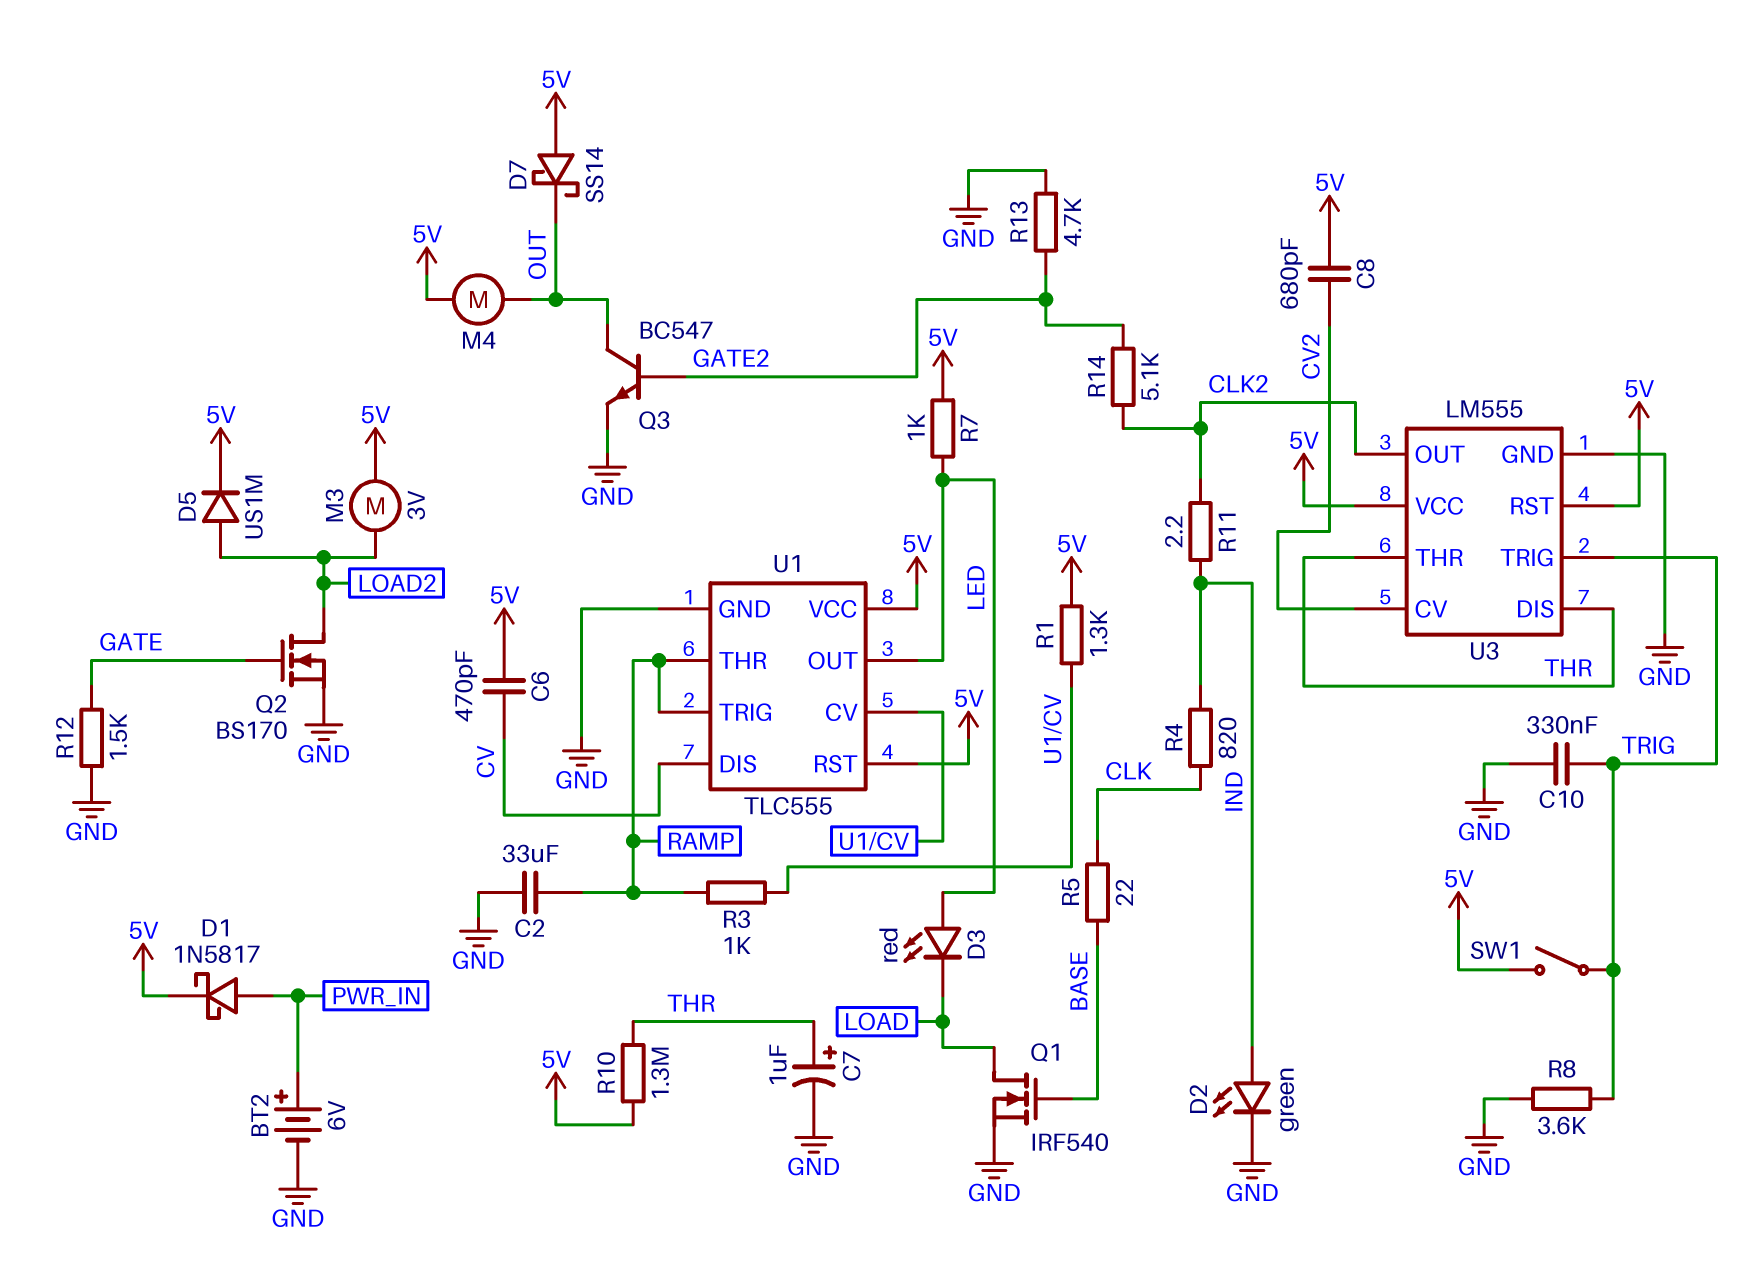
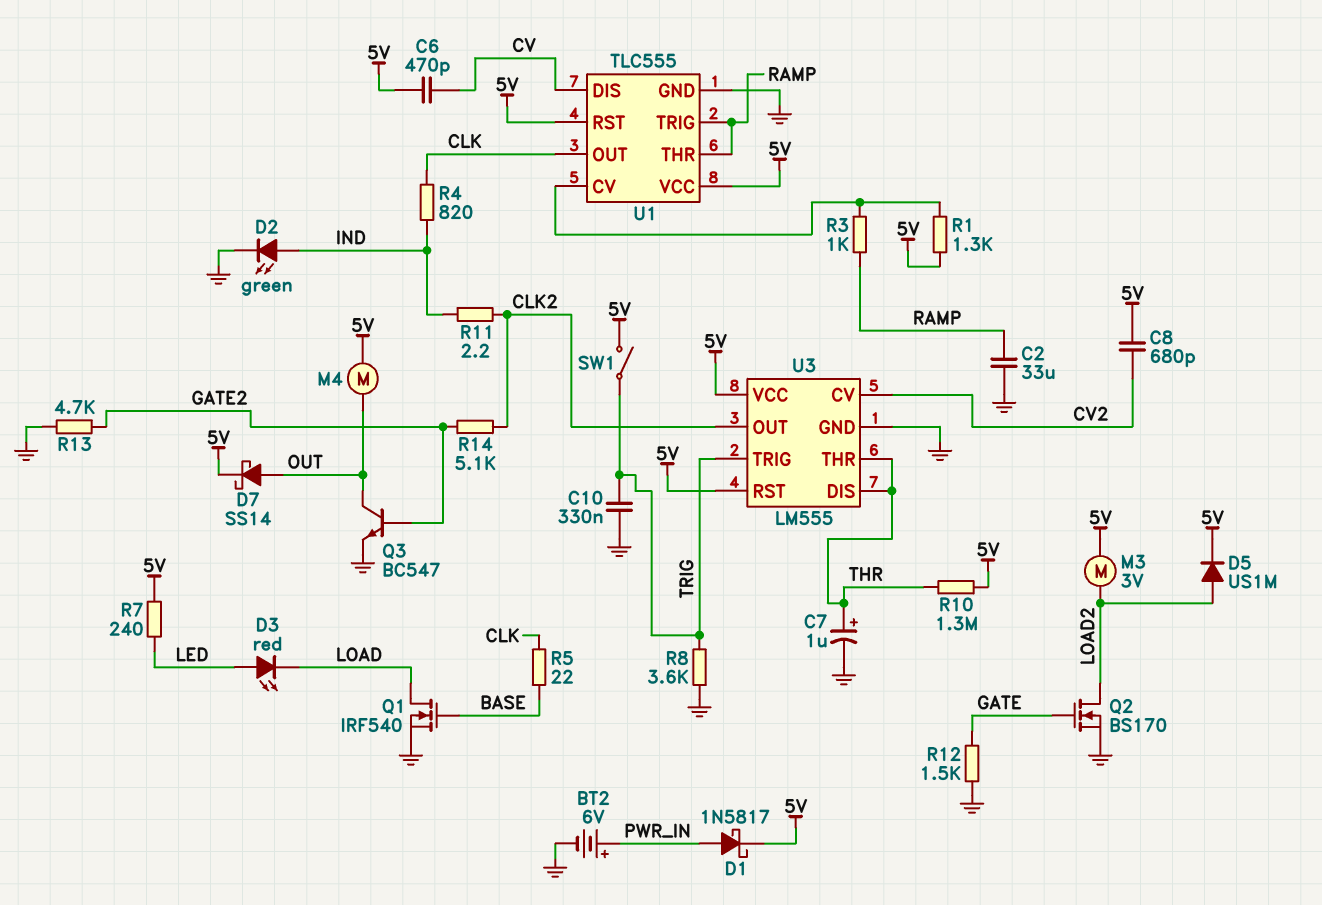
D7: schottky SS14 (A 5V, K OUT) -> schottky SS14 (A OUT, K 5V)
R7: 1k (5V, LED) -> 240 (5V, LED)
U1 pin OUT: LED -> CLK

